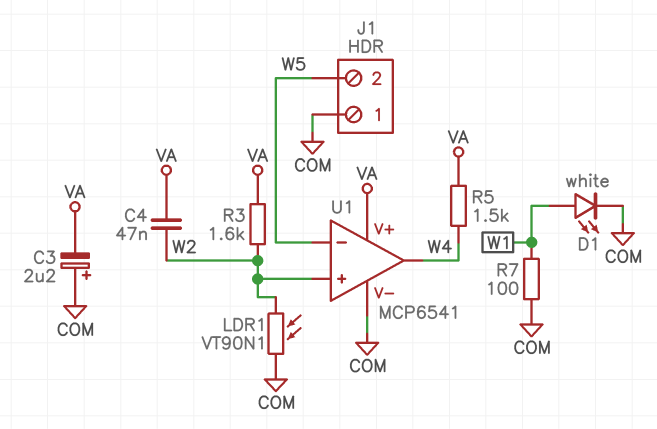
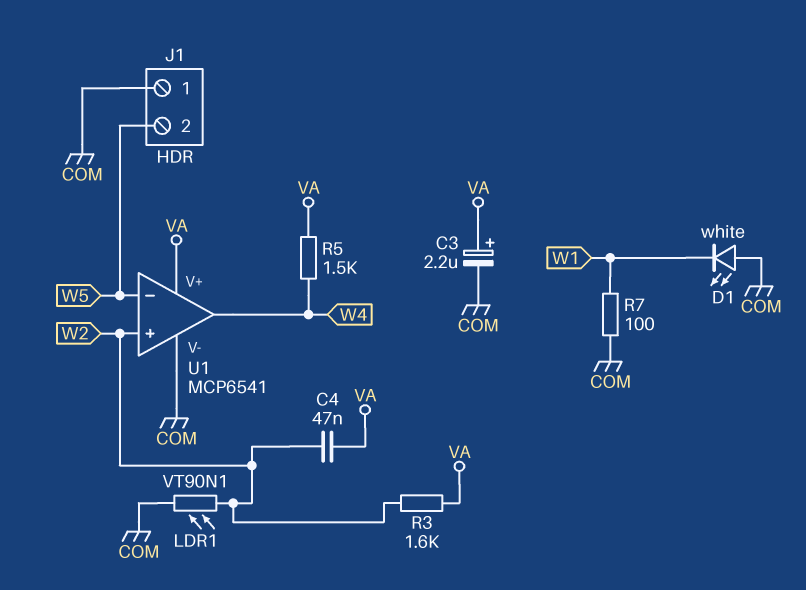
C3: 2.2uF (plus COM, minus VA) -> 2.2uF (plus VA, minus COM)
D1: LED white (A W1, K COM) -> LED white (A COM, K W1)

